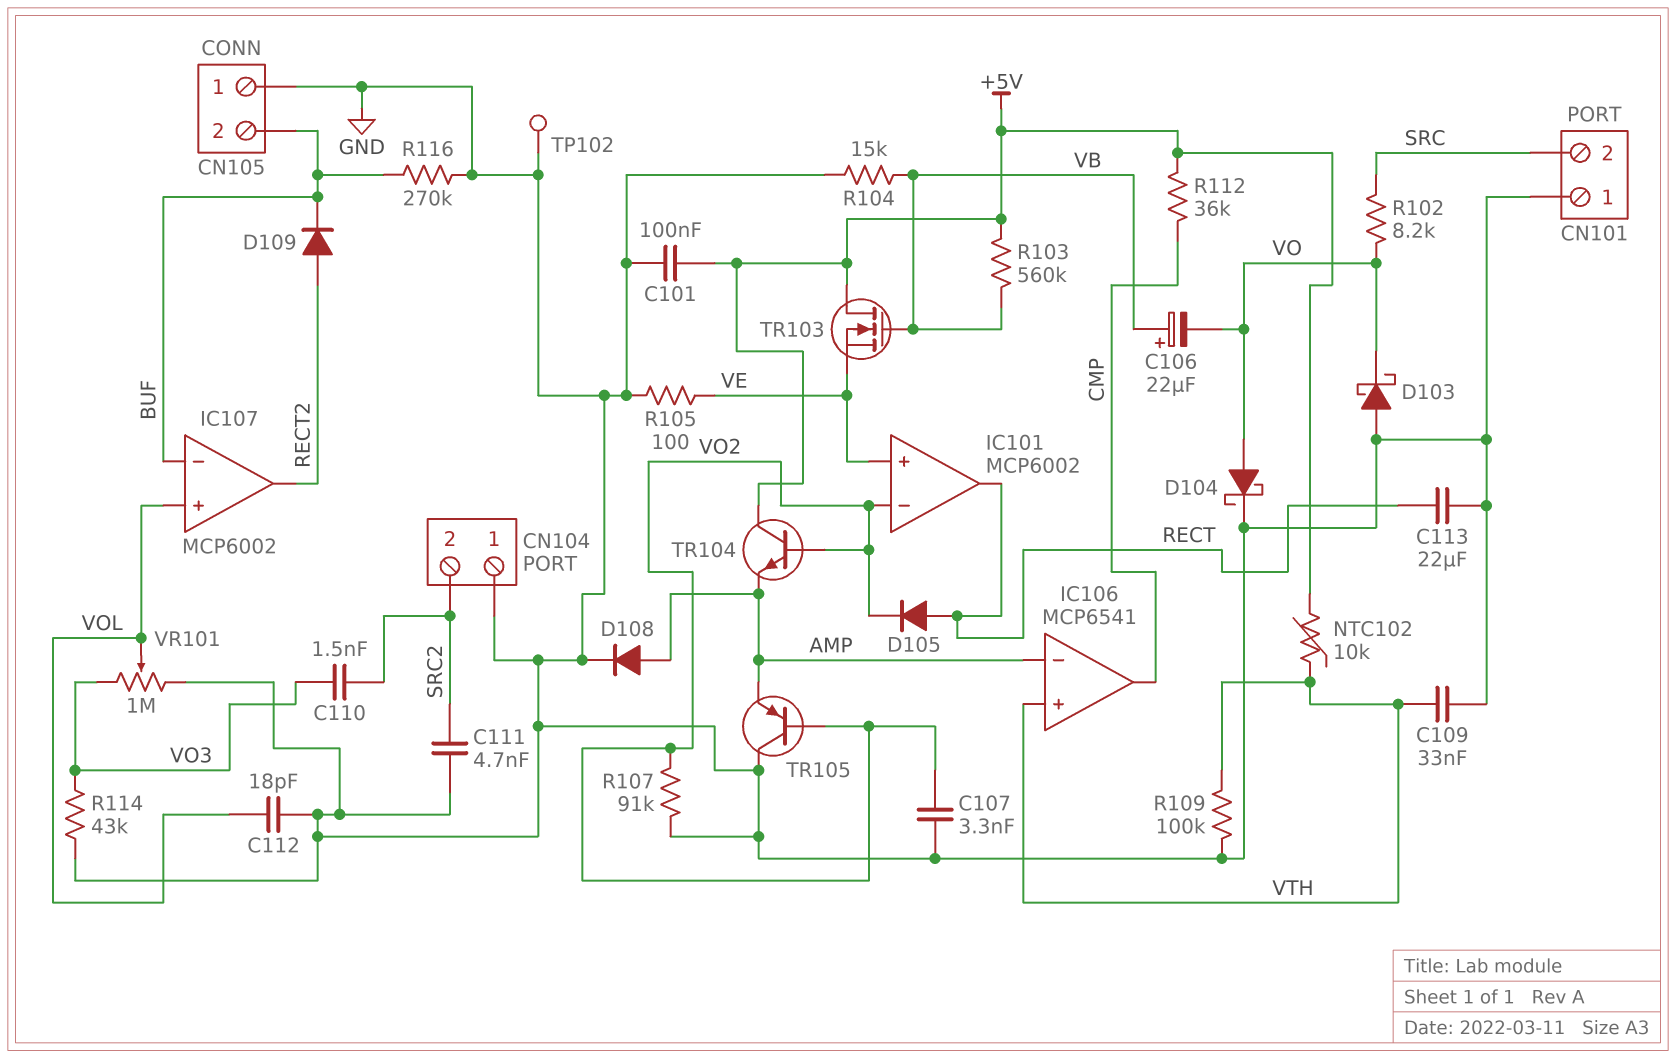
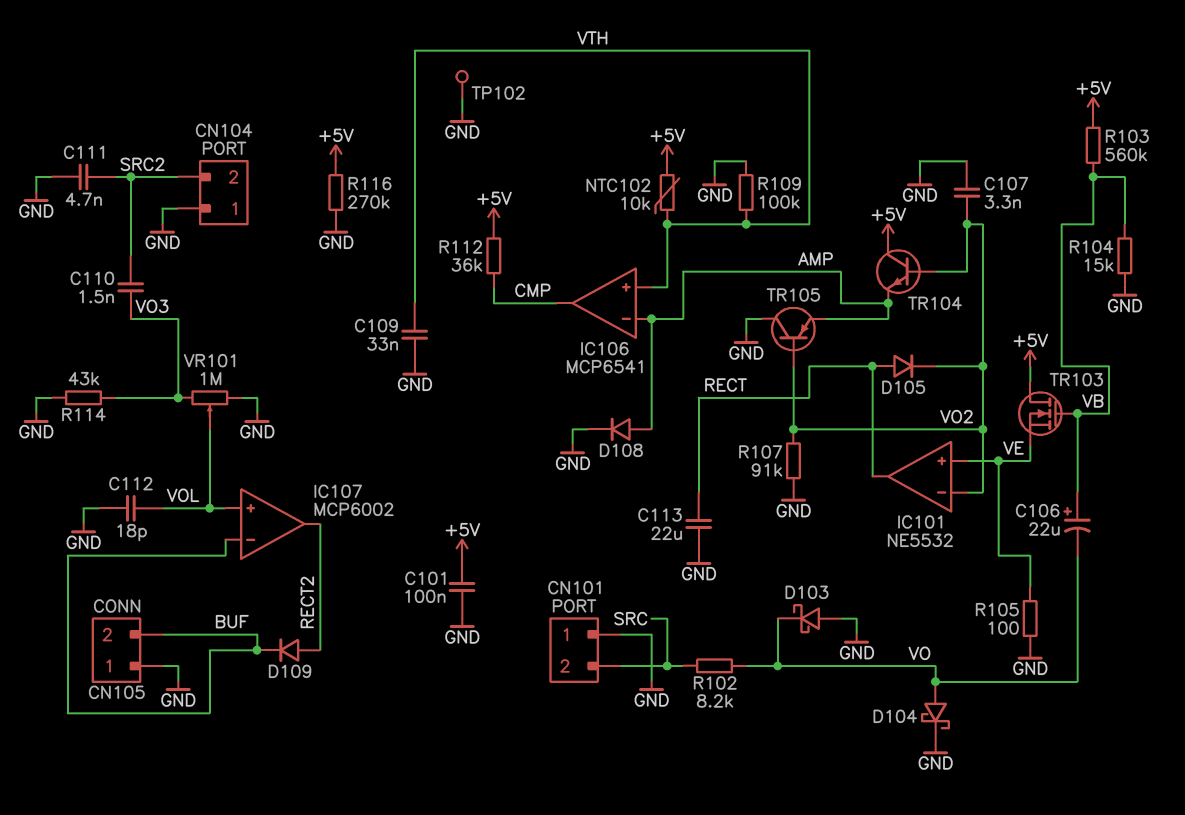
IC101: MCP6002 -> NE5532
R116: 270k (BUF, GND) -> 270k (+5V, GND)

